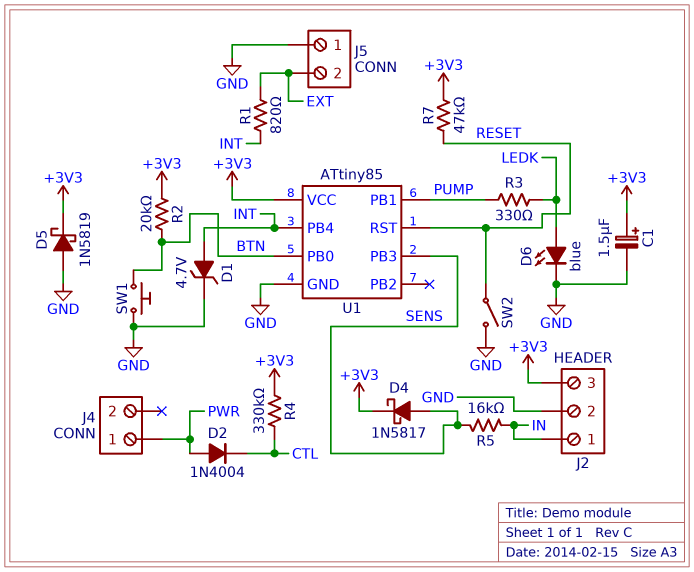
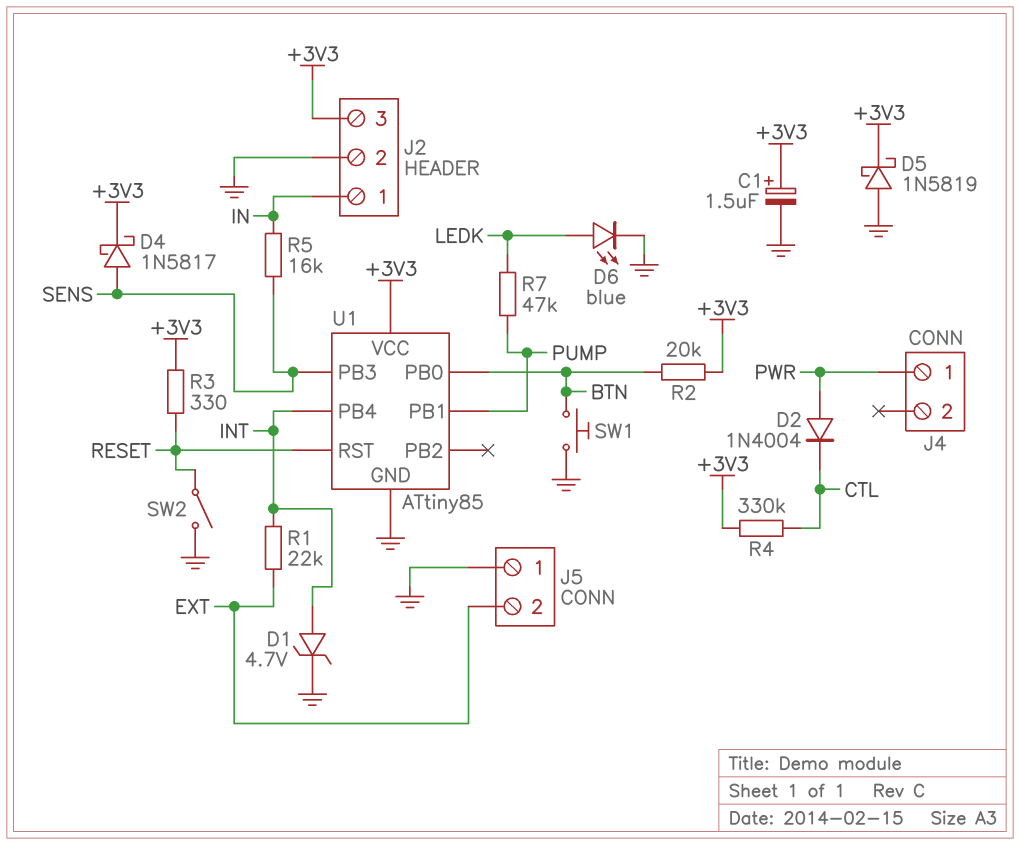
R1: 820 (EXT, INT) -> 22k (EXT, INT)
R3: 330 (LEDK, PUMP) -> 330 (+3V3, RESET)
R7: 47k (+3V3, RESET) -> 47k (LEDK, PUMP)

